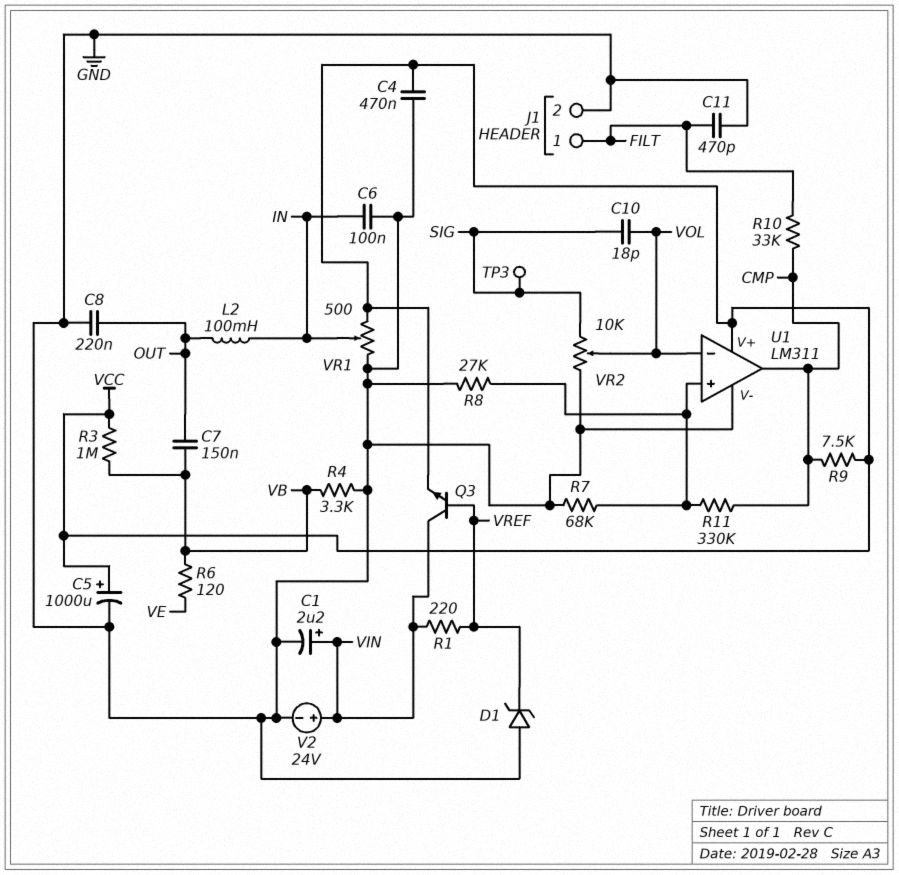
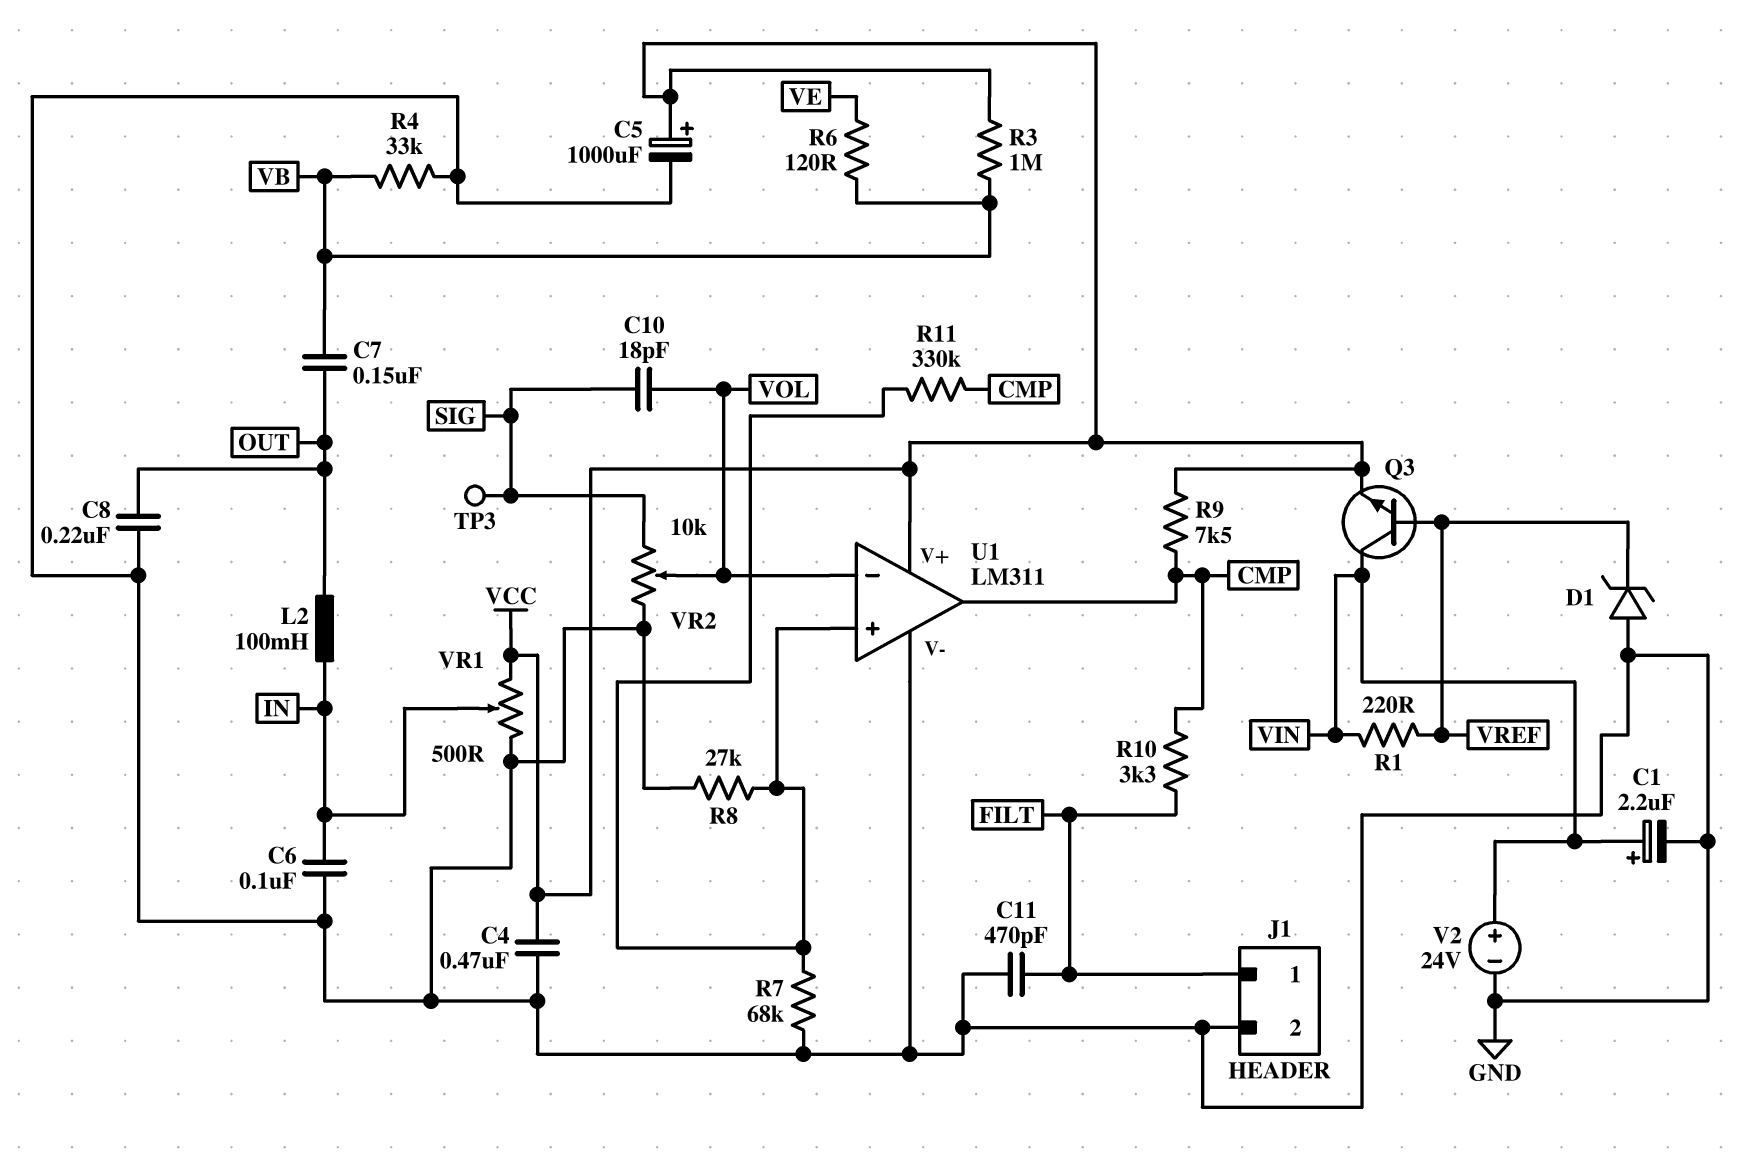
R4: 3.3k (GND, VB) -> 33k (GND, VB)
R10: 33k (CMP, FILT) -> 3.3k (CMP, FILT)

